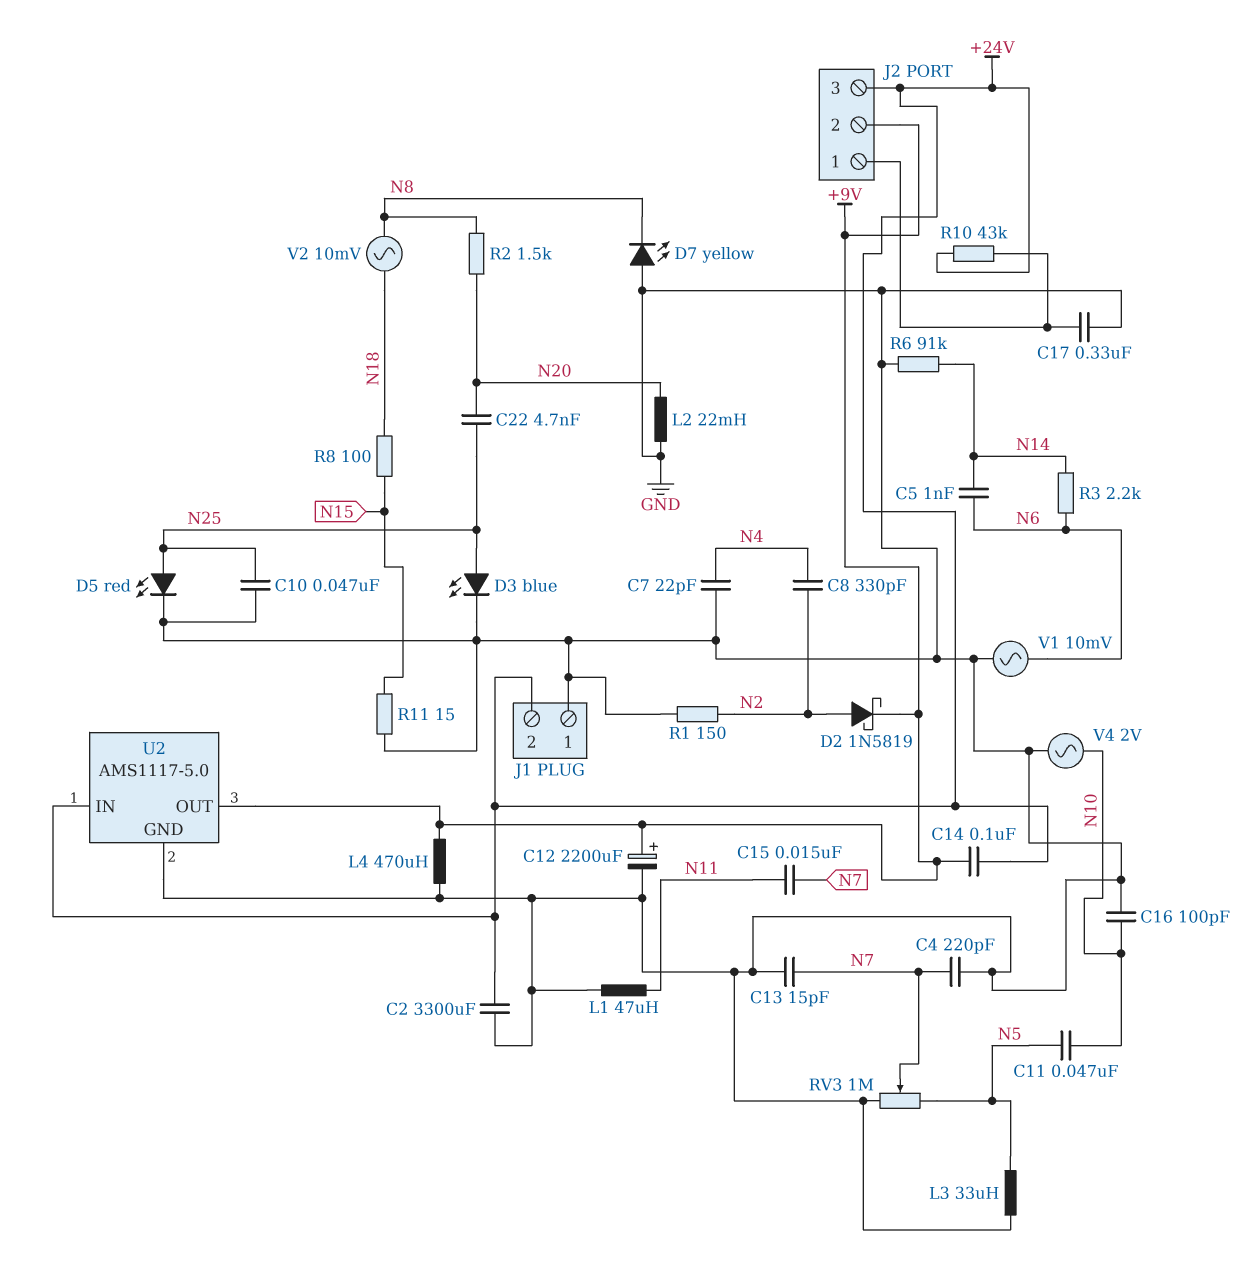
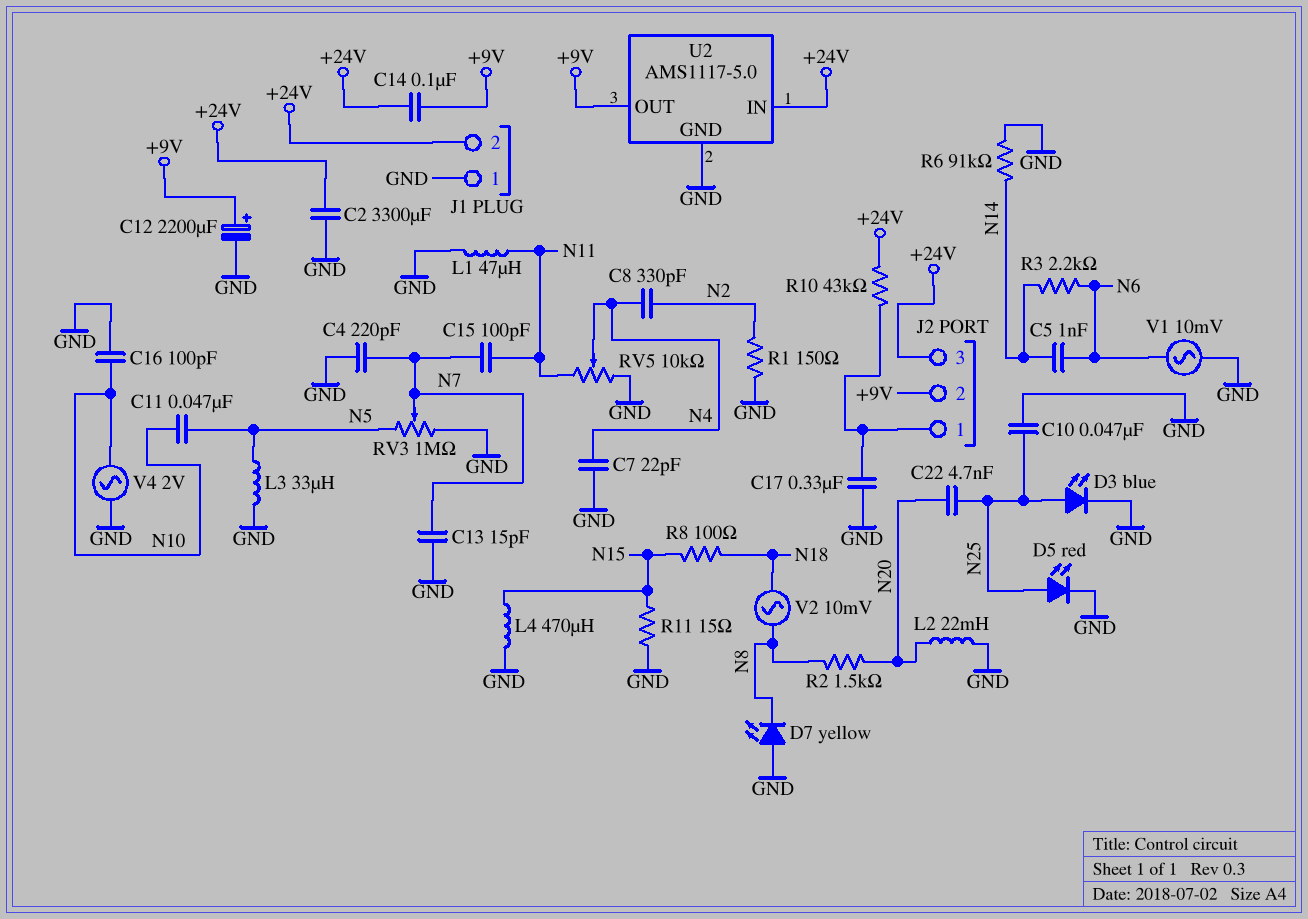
C15: 15nF (N7, N11) -> 100pF (N7, N11)
D2: schottky 1N5819 (A N2, K +9V) -> none
L4: 470uH (+9V, GND) -> 470uH (GND, N15)
RV5: none -> 10k (GND, N11, wiper N4)

